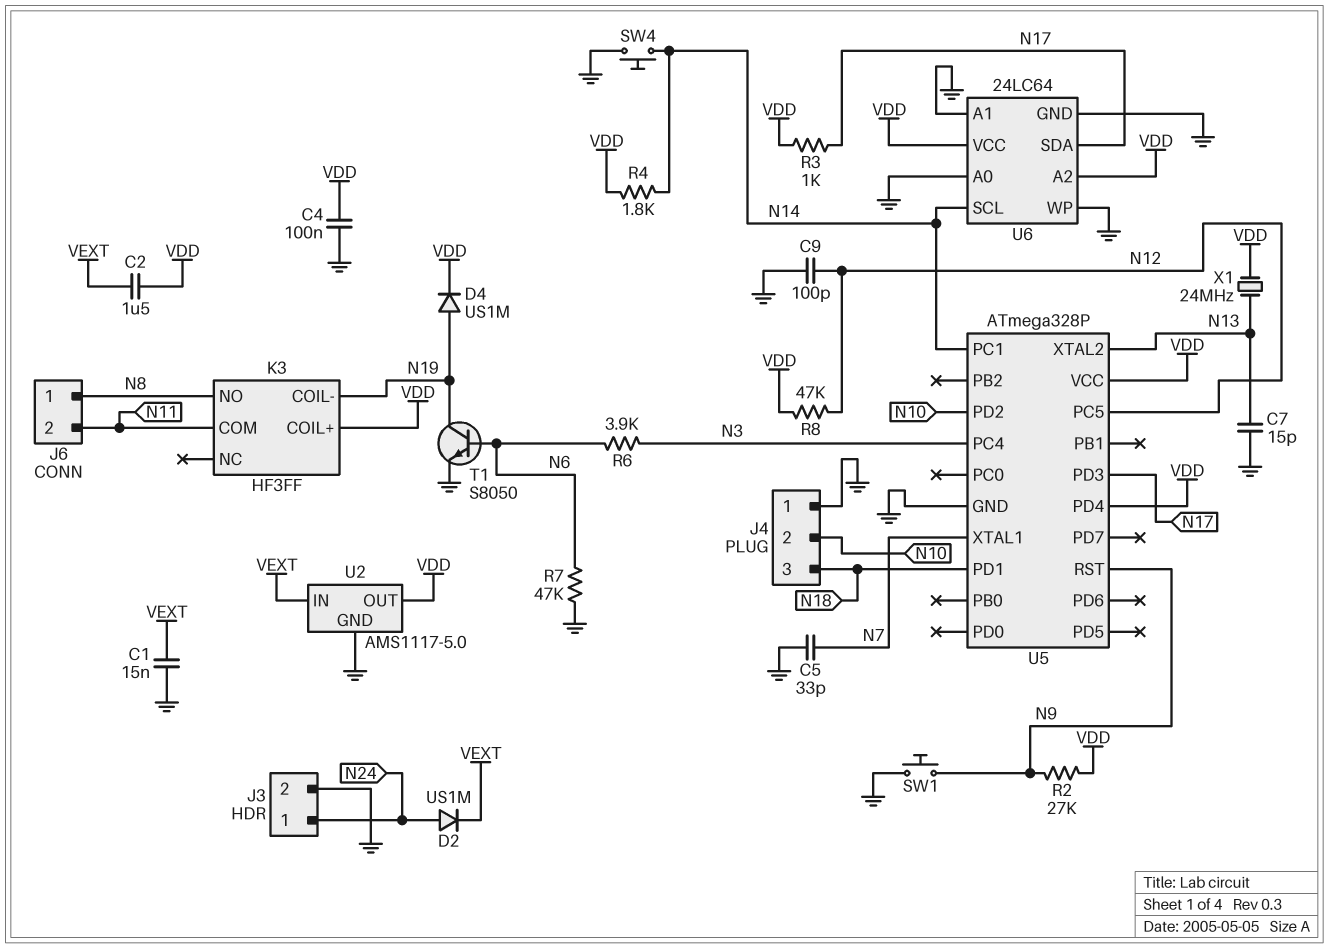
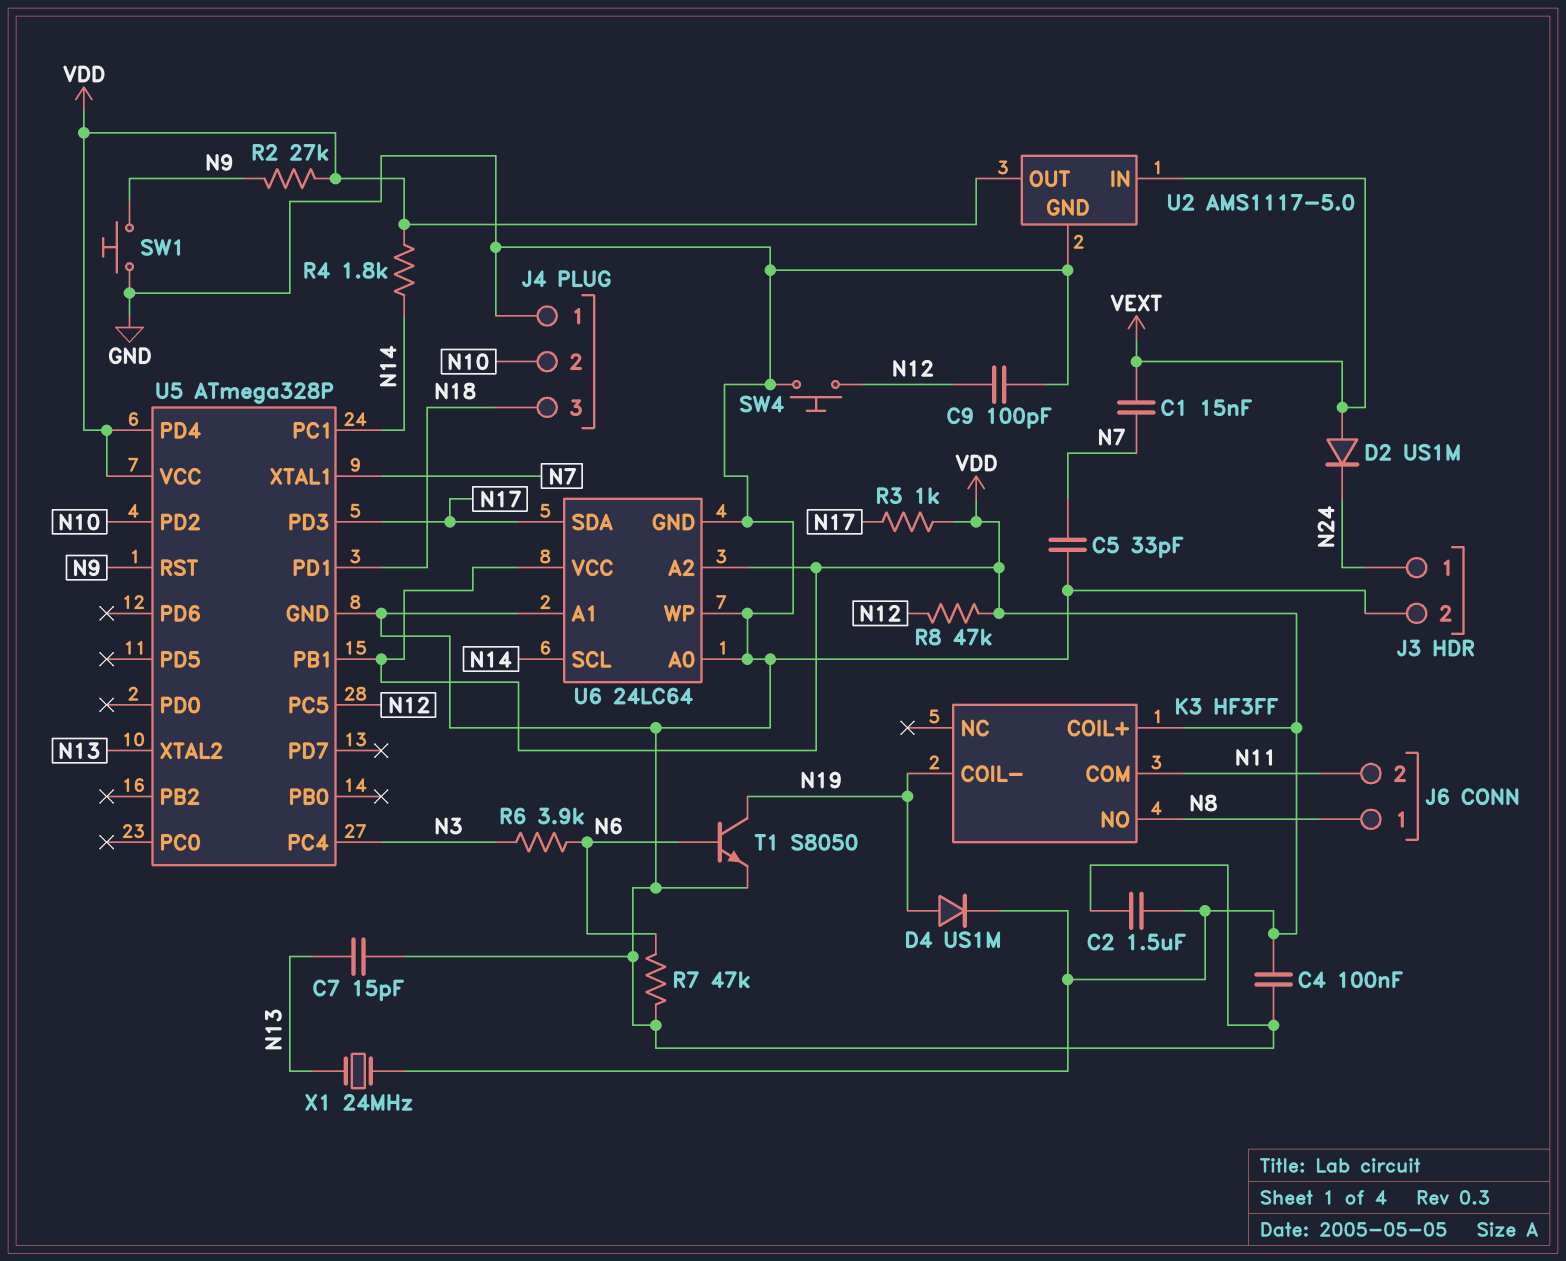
C1: 15nF (GND, VEXT) -> 15nF (N7, VEXT)
C2: 1.5uF (VDD, VEXT) -> 1.5uF (GND, VDD)
D2: diode US1M (A N24, K VEXT) -> diode US1M (A VEXT, K N24)
SW4: button (GND, N14) -> button (GND, N12)
U5 pin PB1: none -> VDD

